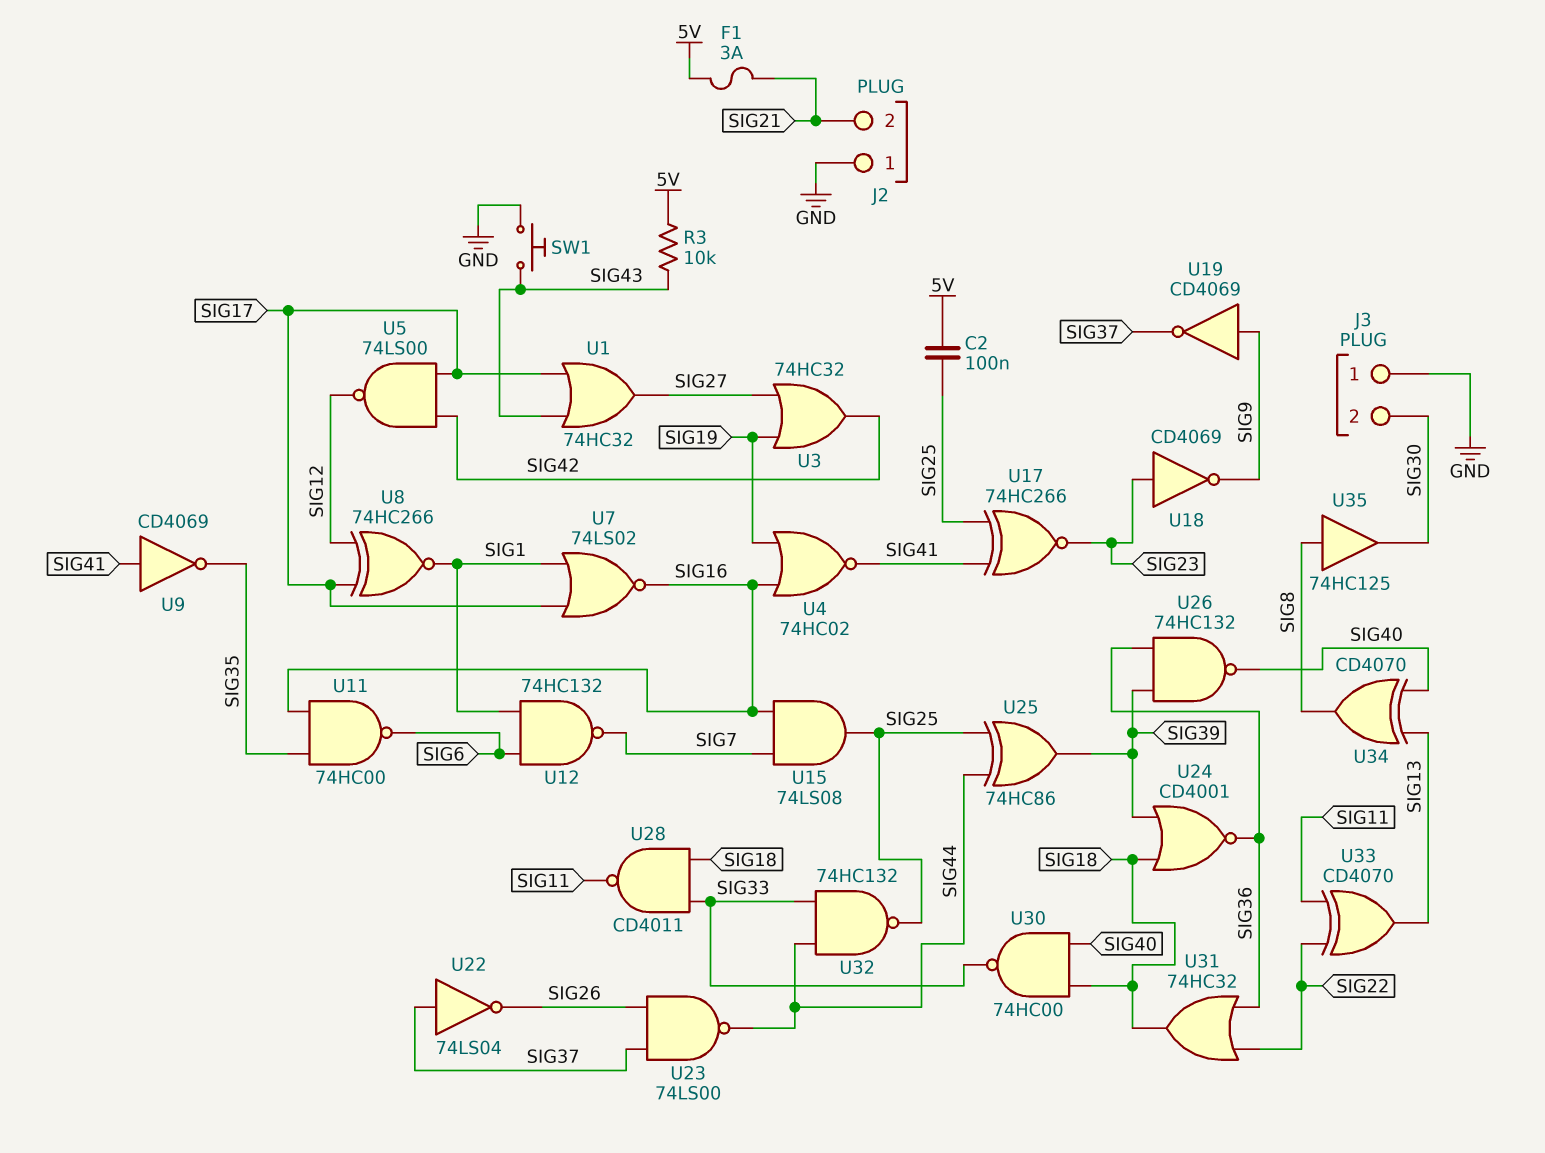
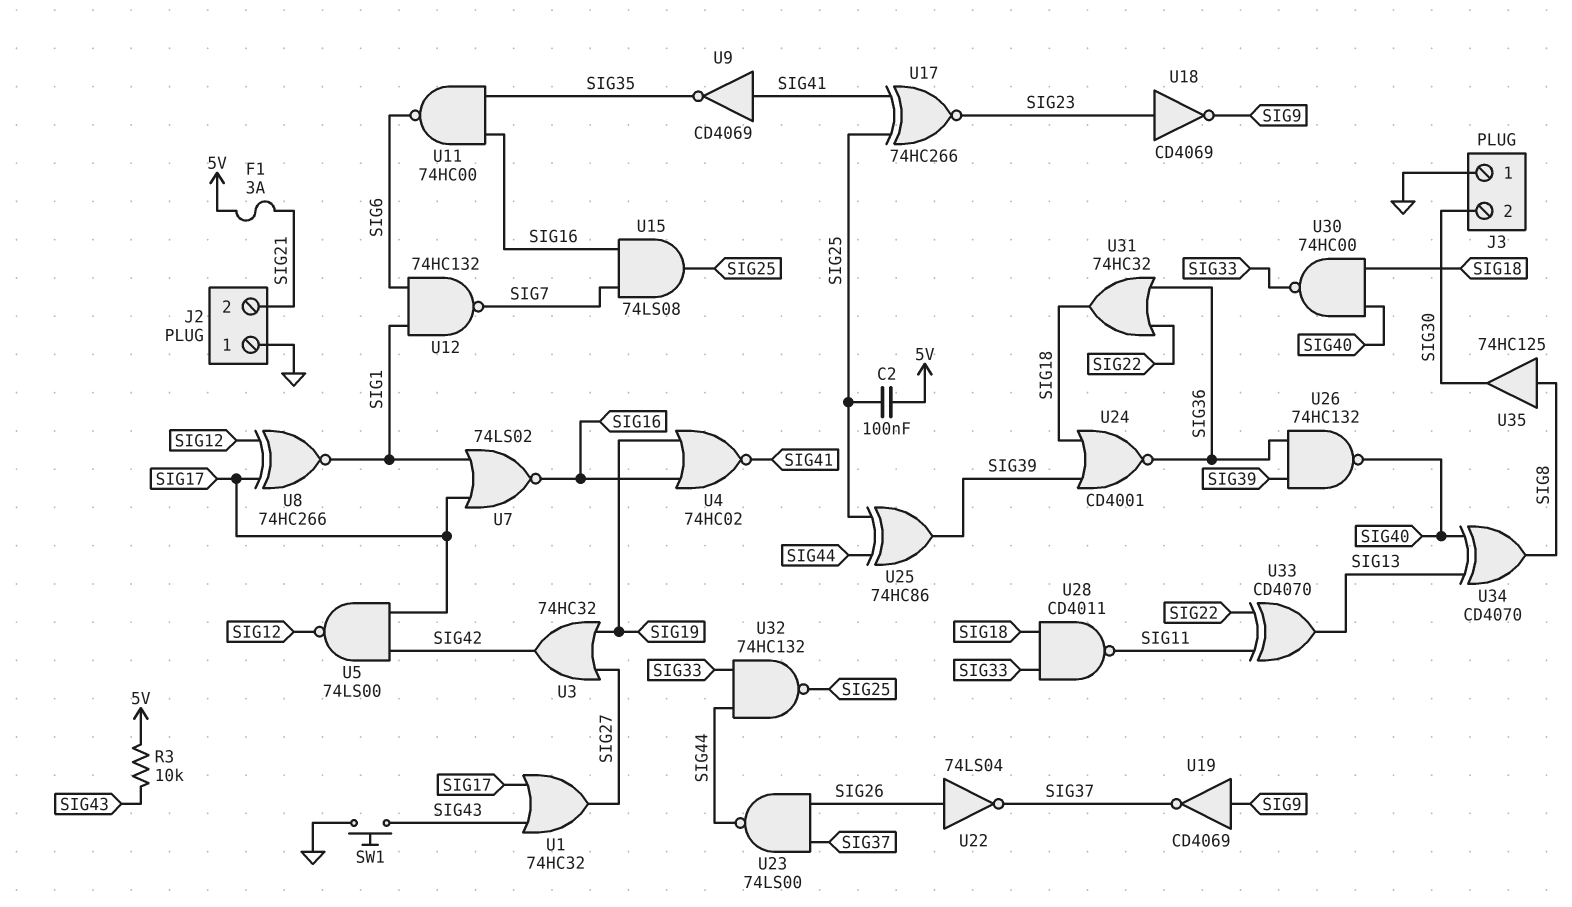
U22: NOT 74LS04 (in SIG37, out SIG26) -> NOT 74LS04 (in SIG26, out SIG37)

